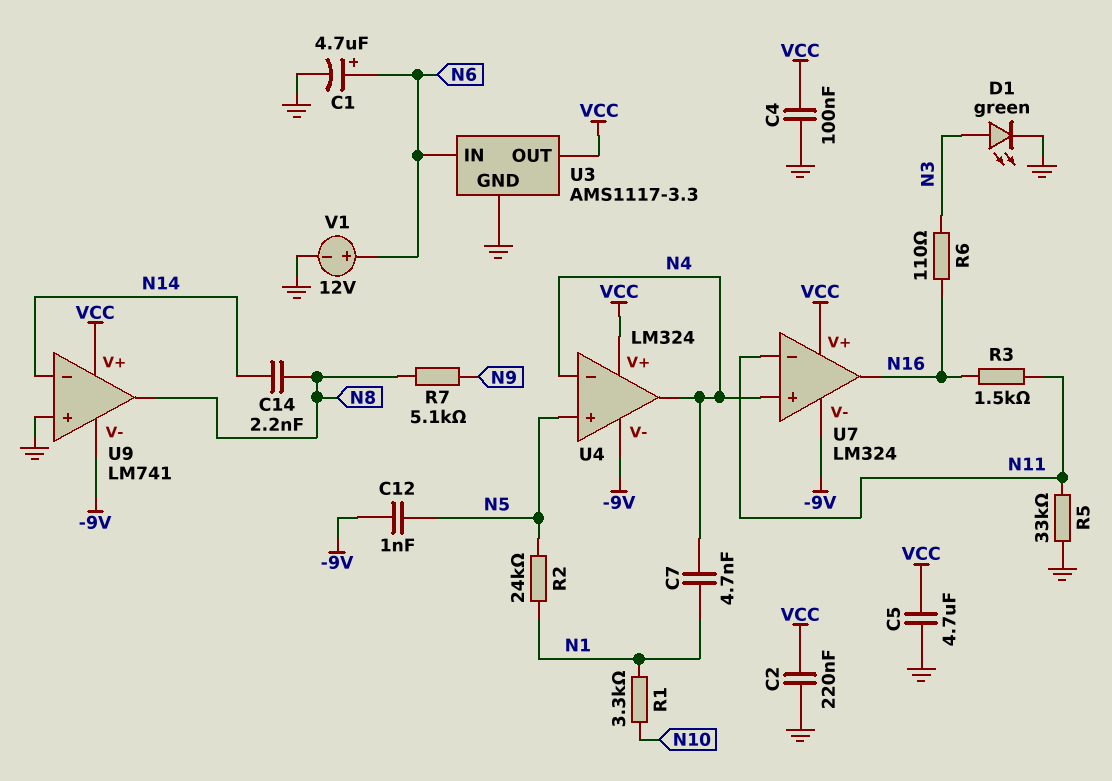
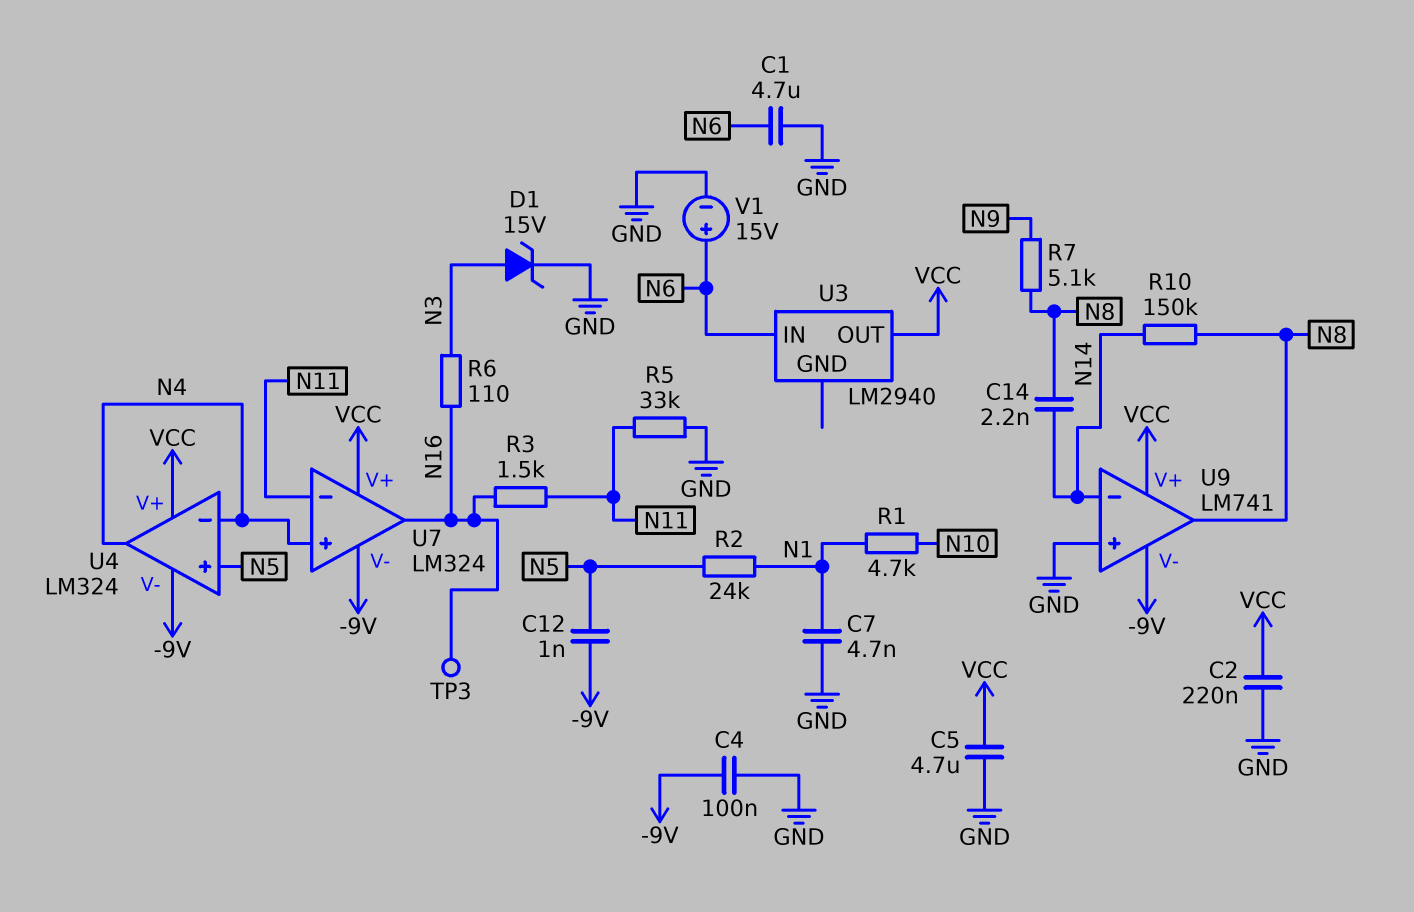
C1: 4.7uF (plus N6, minus GND) -> 4.7uF (GND, N6)
C4: 100nF (GND, VCC) -> 100nF (-9V, GND)
C7: 4.7nF (N1, N4) -> 4.7nF (GND, N1)
D1: LED green (A N3, K GND) -> zener 15V (A N3, K GND)
R1: 3.3k (N1, N10) -> 4.7k (N1, N10)
R10: none -> 150k (N8, N14)
TP3: none -> test point (N16)
U3: AMS1117-3.3 -> LM2940
U3 pin GND: GND -> none
V1: 12V (plus N6, minus GND) -> 15V (plus N6, minus GND)

